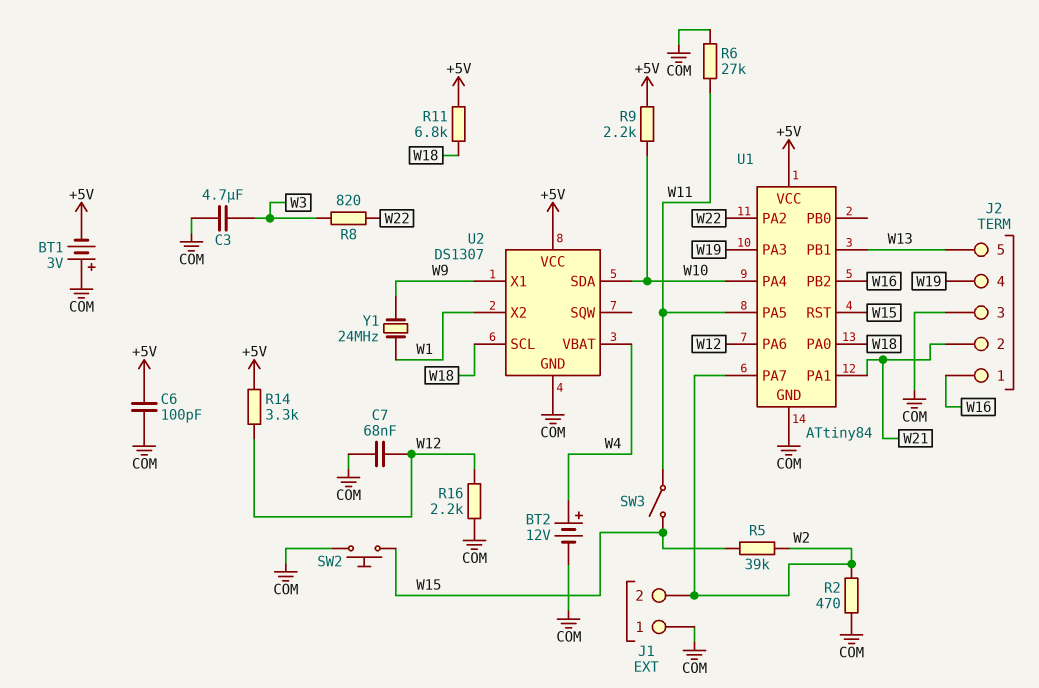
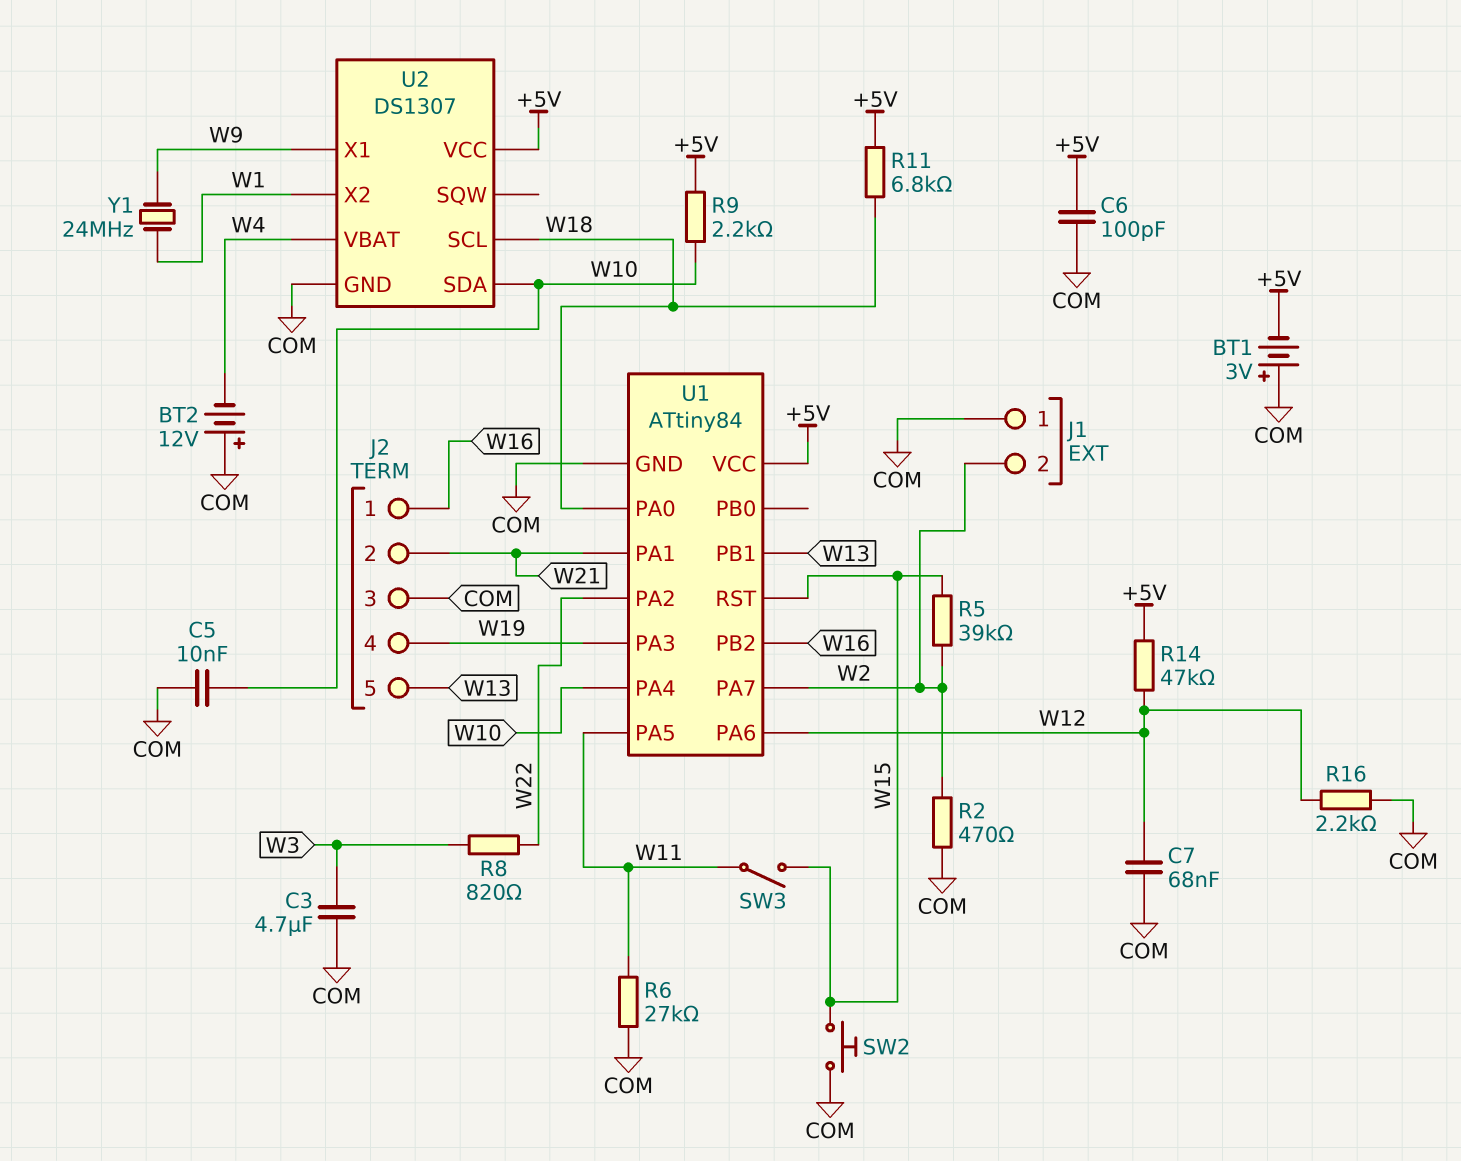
BT2: 12V (plus W4, minus COM) -> 12V (plus COM, minus W4)
C5: none -> 10nF (COM, W10)
R14: 3.3k (+5V, W12) -> 47k (+5V, W12)

